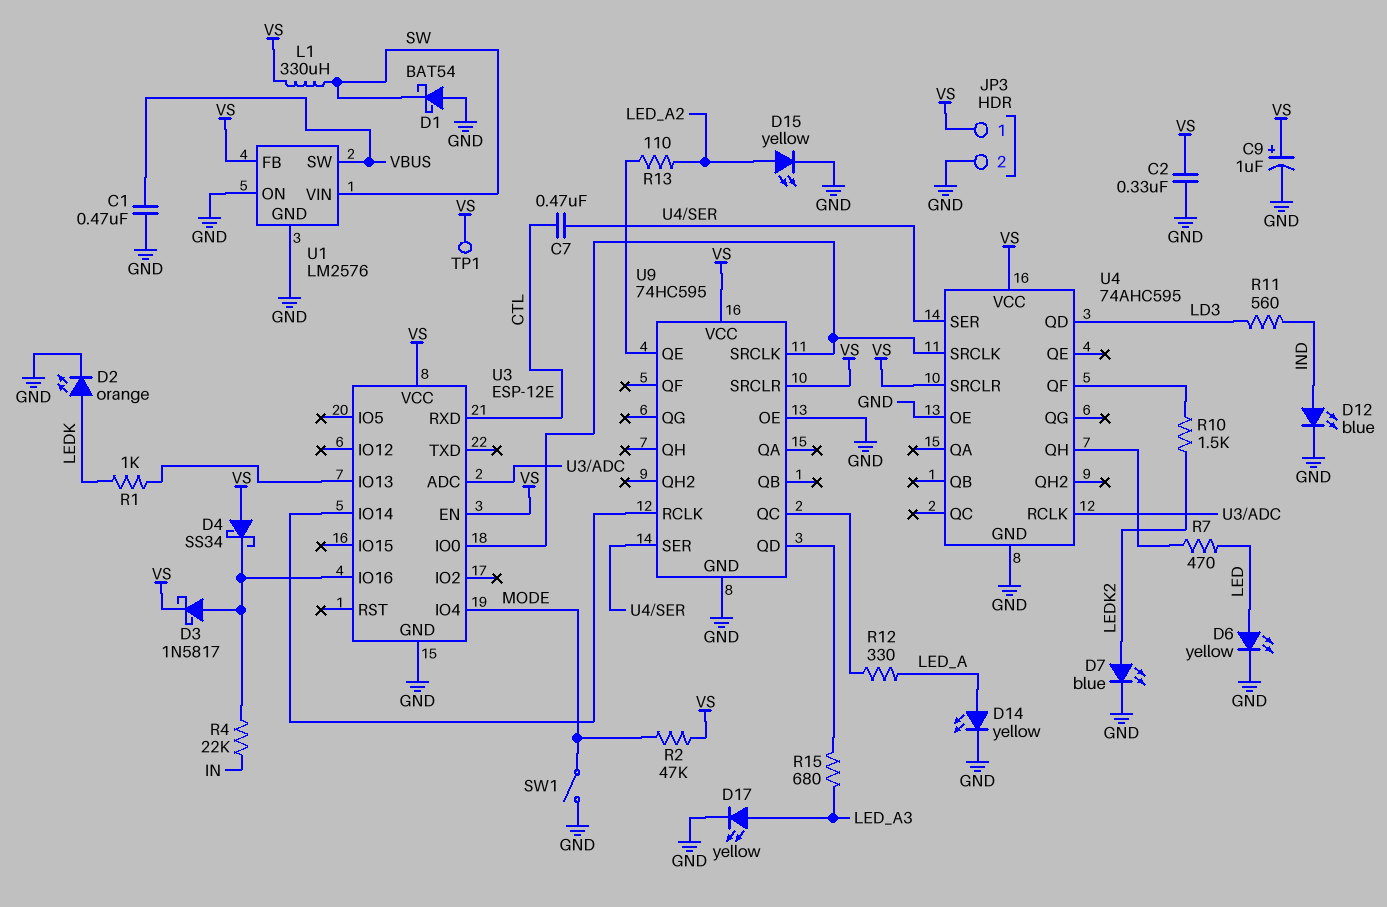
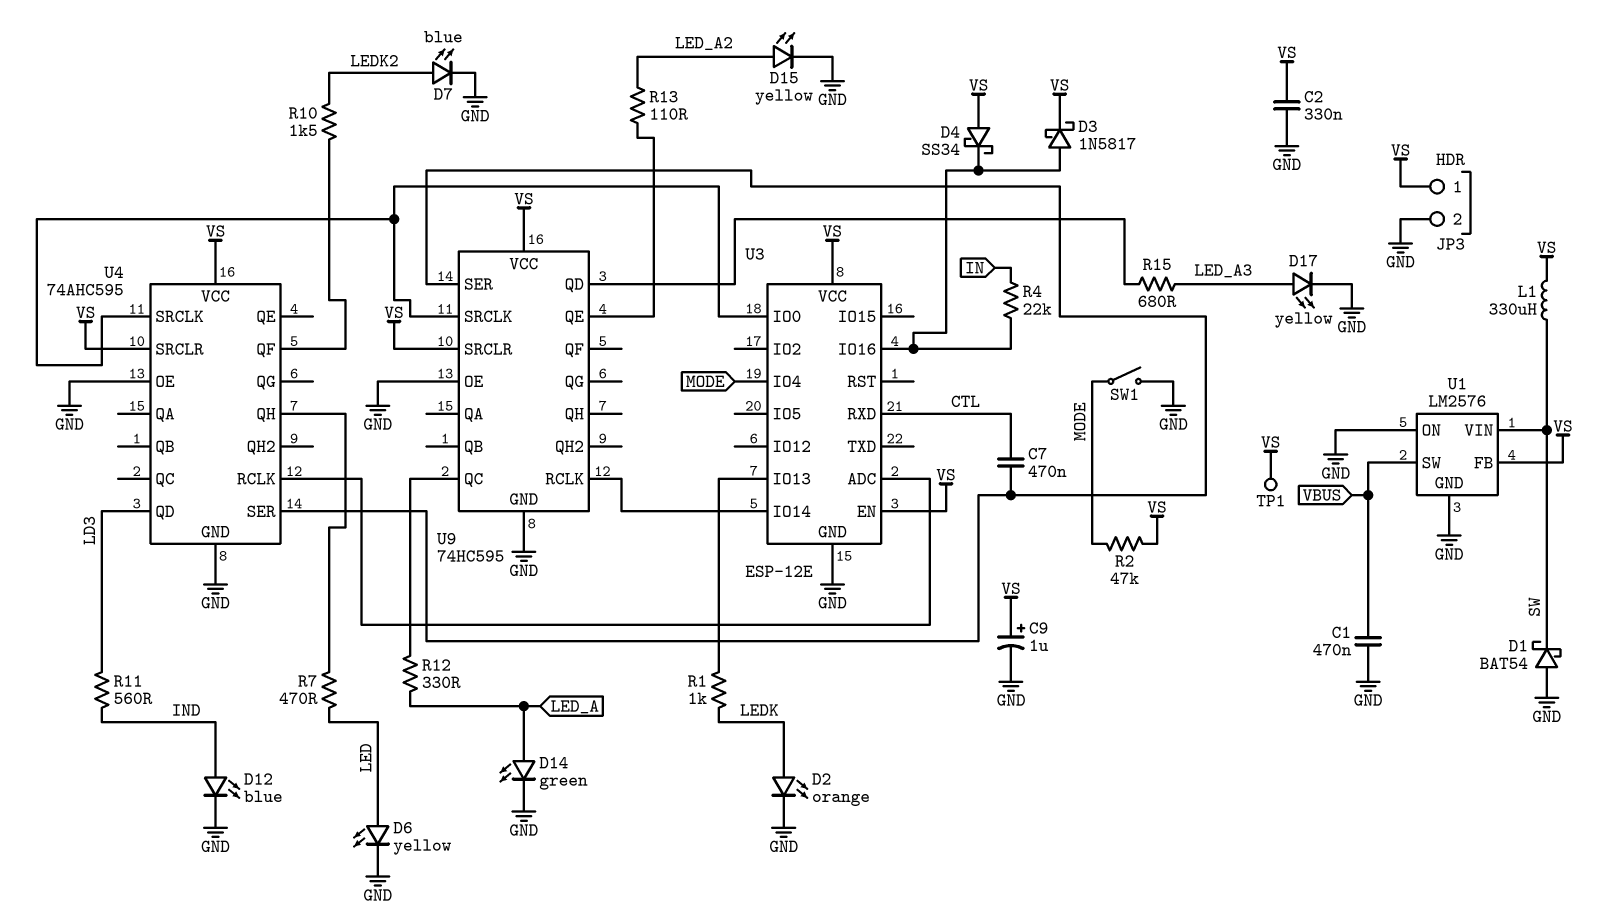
D14: LED yellow (A LED_A, K GND) -> LED green (A LED_A, K GND)

